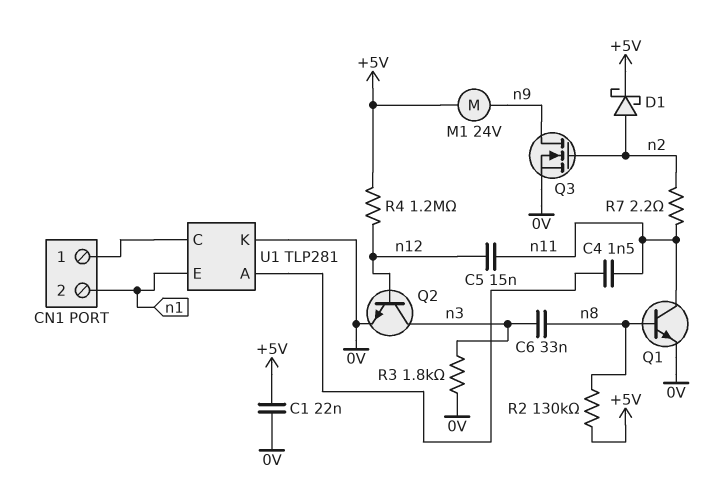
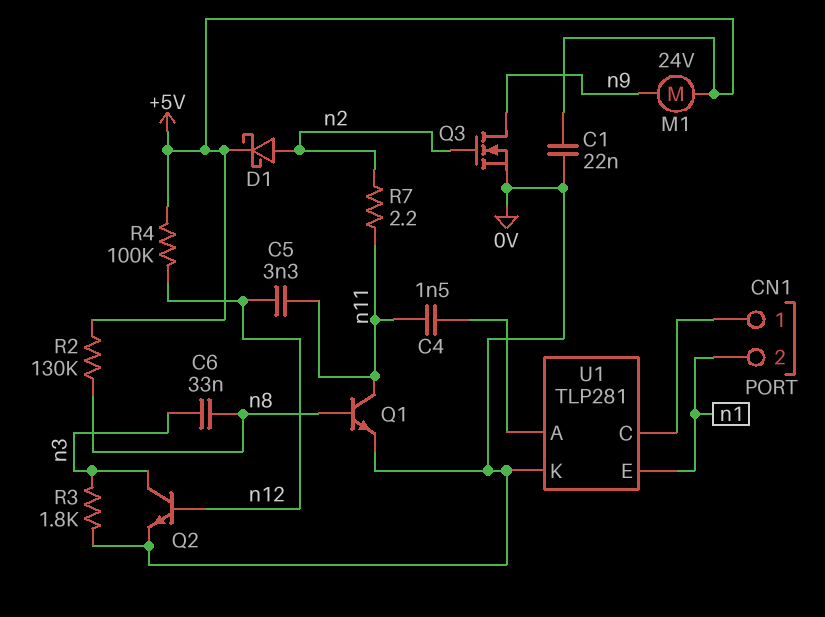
C5: 15nF (n11, n12) -> 3.3nF (n11, n12)
R4: 1.2M (+5V, n12) -> 100k (+5V, n12)

